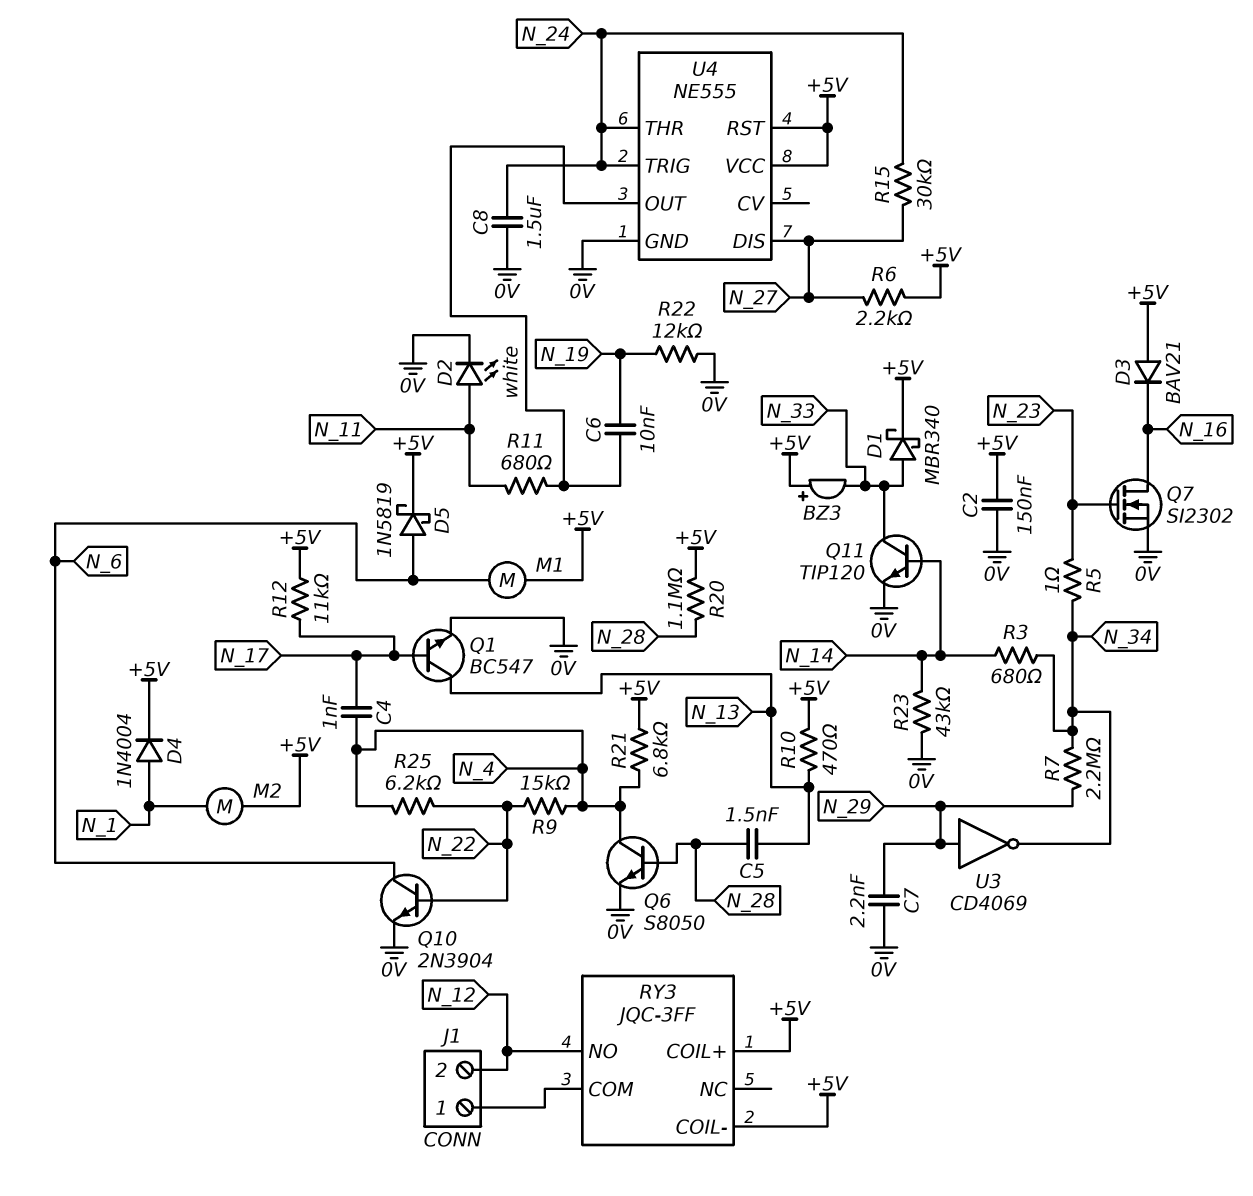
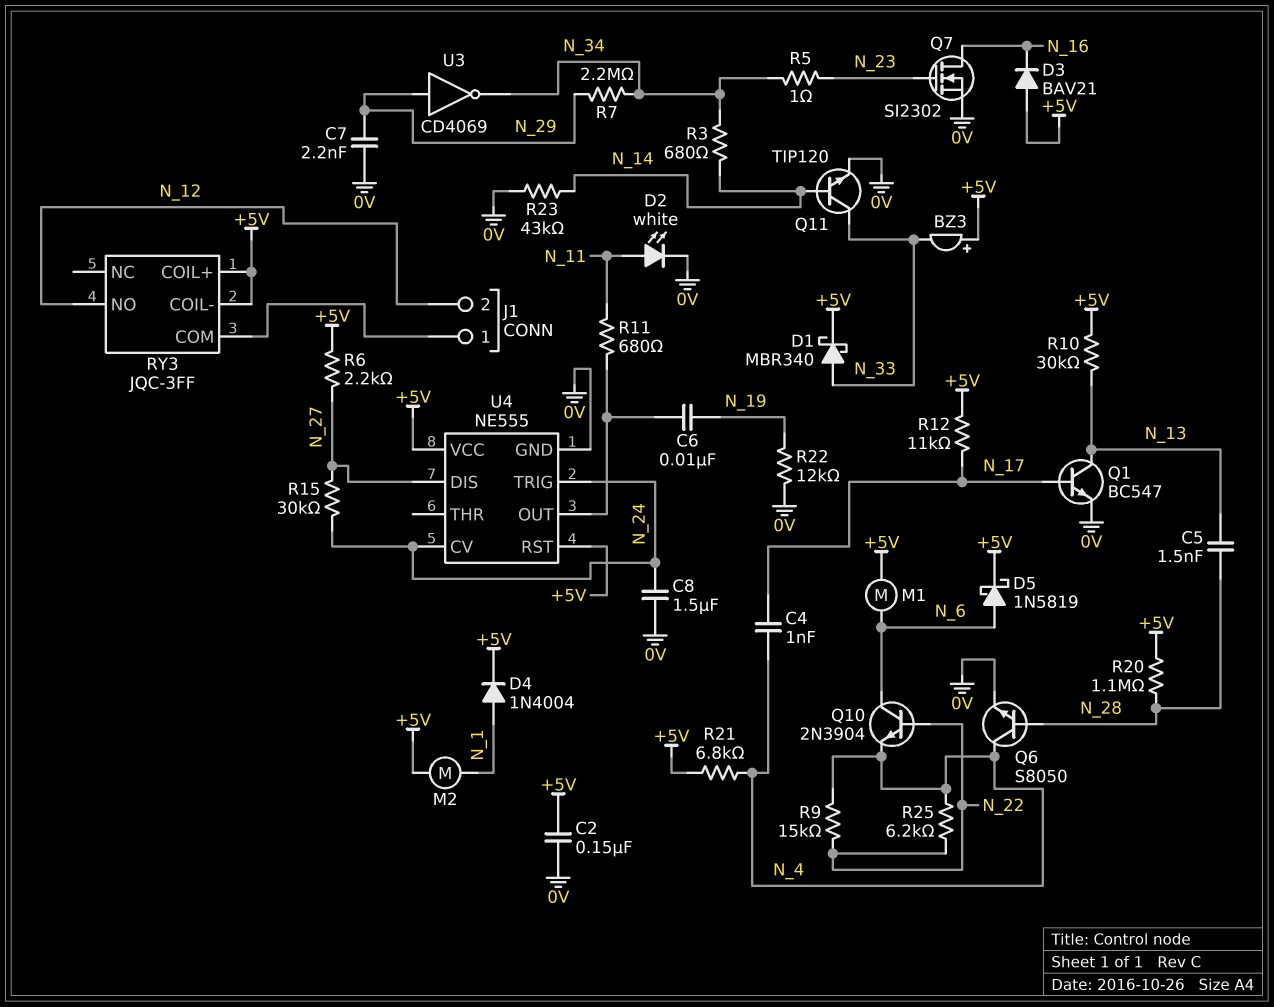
Q10: NPN 2N3904 (B N_22, C N_6, E 0V) -> NPN 2N3904 (B N_22, C N_6, E N_4)
R10: 470 (+5V, N_13) -> 30k (+5V, N_13)
U4 pin CV: none -> N_24
U4 pin THR: N_24 -> none

